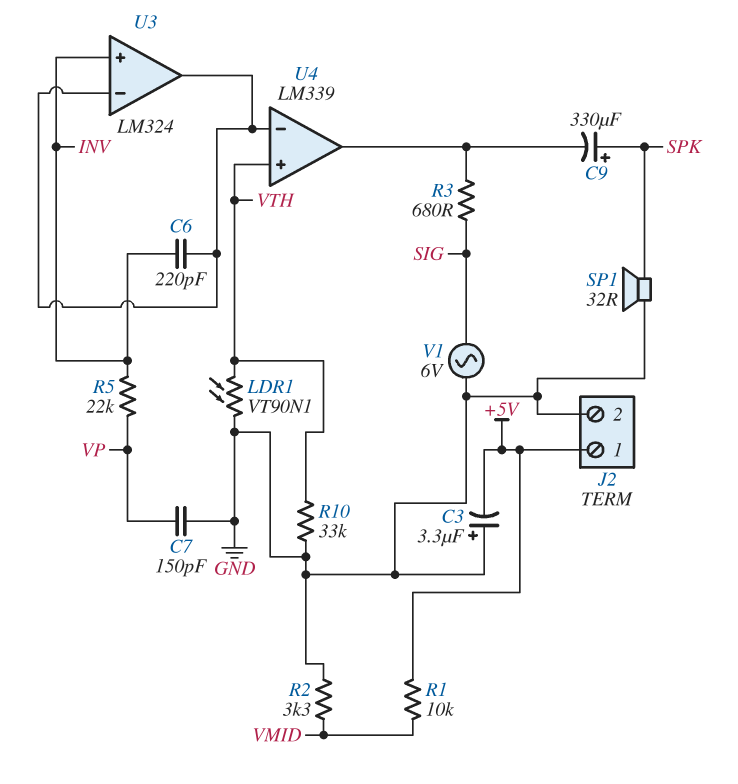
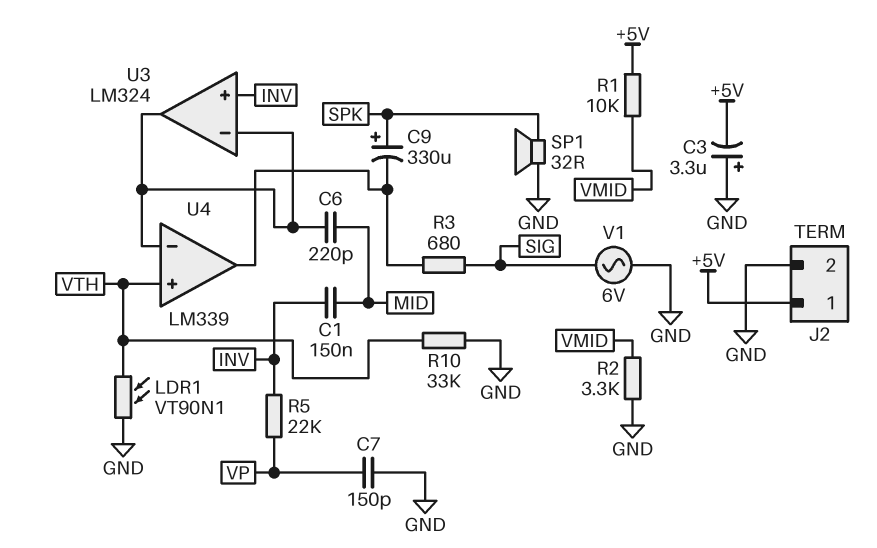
C1: none -> 150nF (INV, MID)
C6: 220pF (INV, U3/in-) -> 220pF (MID, U3/in-)

